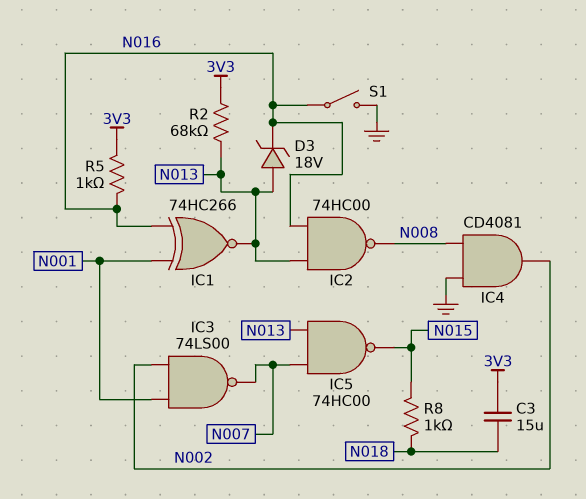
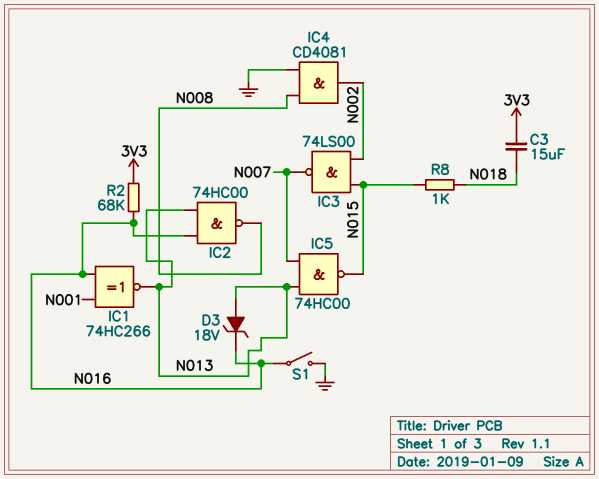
IC3: NAND 74LS00 (in N001, in N002, out N007) -> NAND 74LS00 (in N002, in N015, out N007)
R2: 68k (3V3, N013) -> 68k (3V3, N016)
R5: 1k (3V3, N016) -> none

